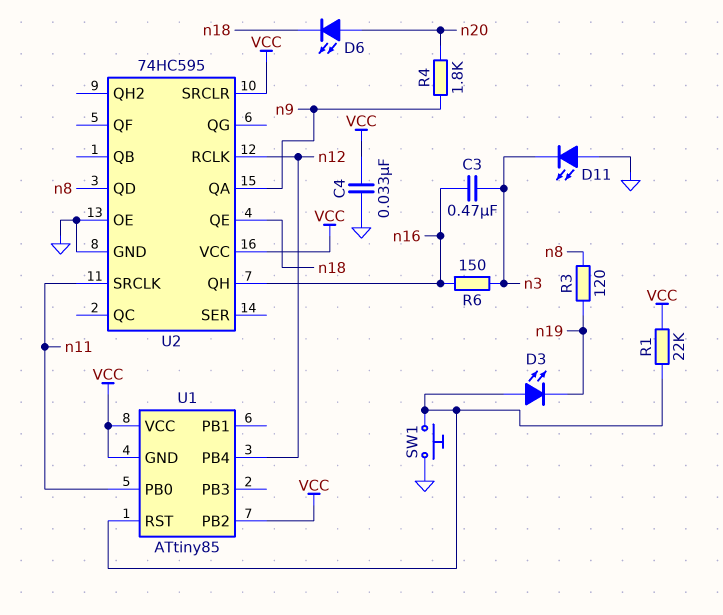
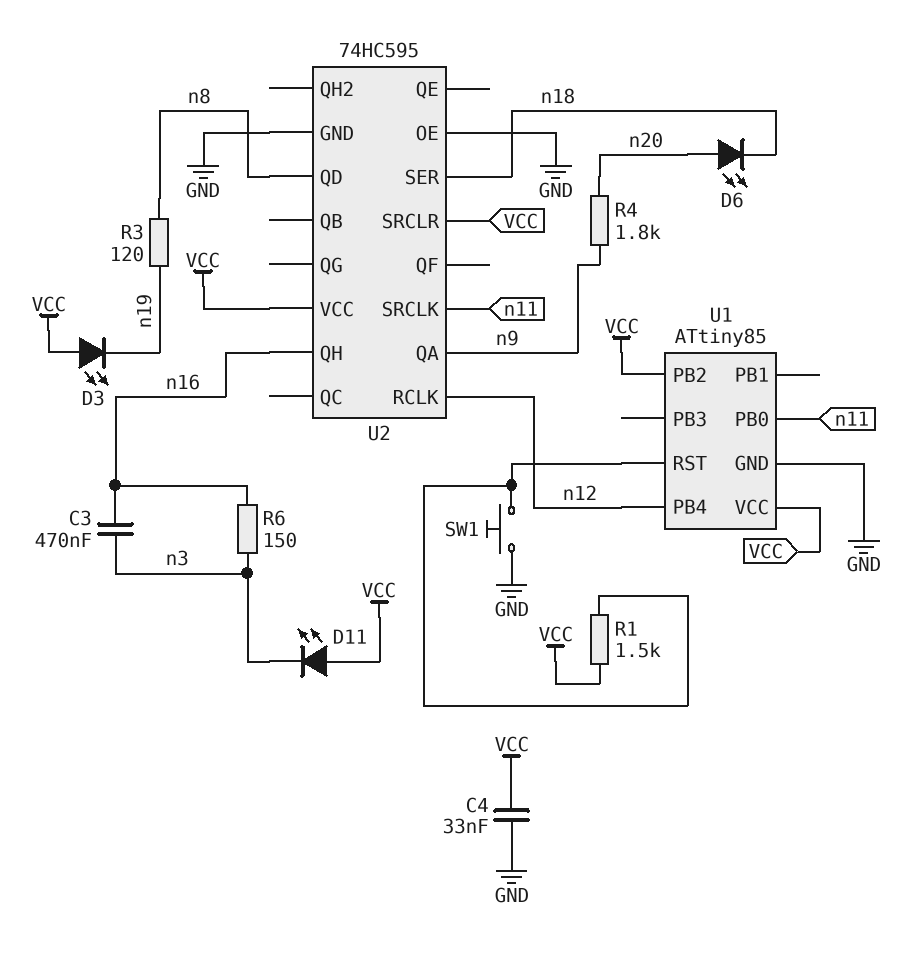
D3: LED (A U1/RST, K n19) -> LED (A VCC, K n19)
D11: LED (A GND, K n3) -> LED (A VCC, K n3)
R1: 22k (U1/RST, VCC) -> 1.5k (U1/RST, VCC)
U1 pin GND: VCC -> GND
U2 pin QE: n18 -> none
U2 pin SER: none -> n18

